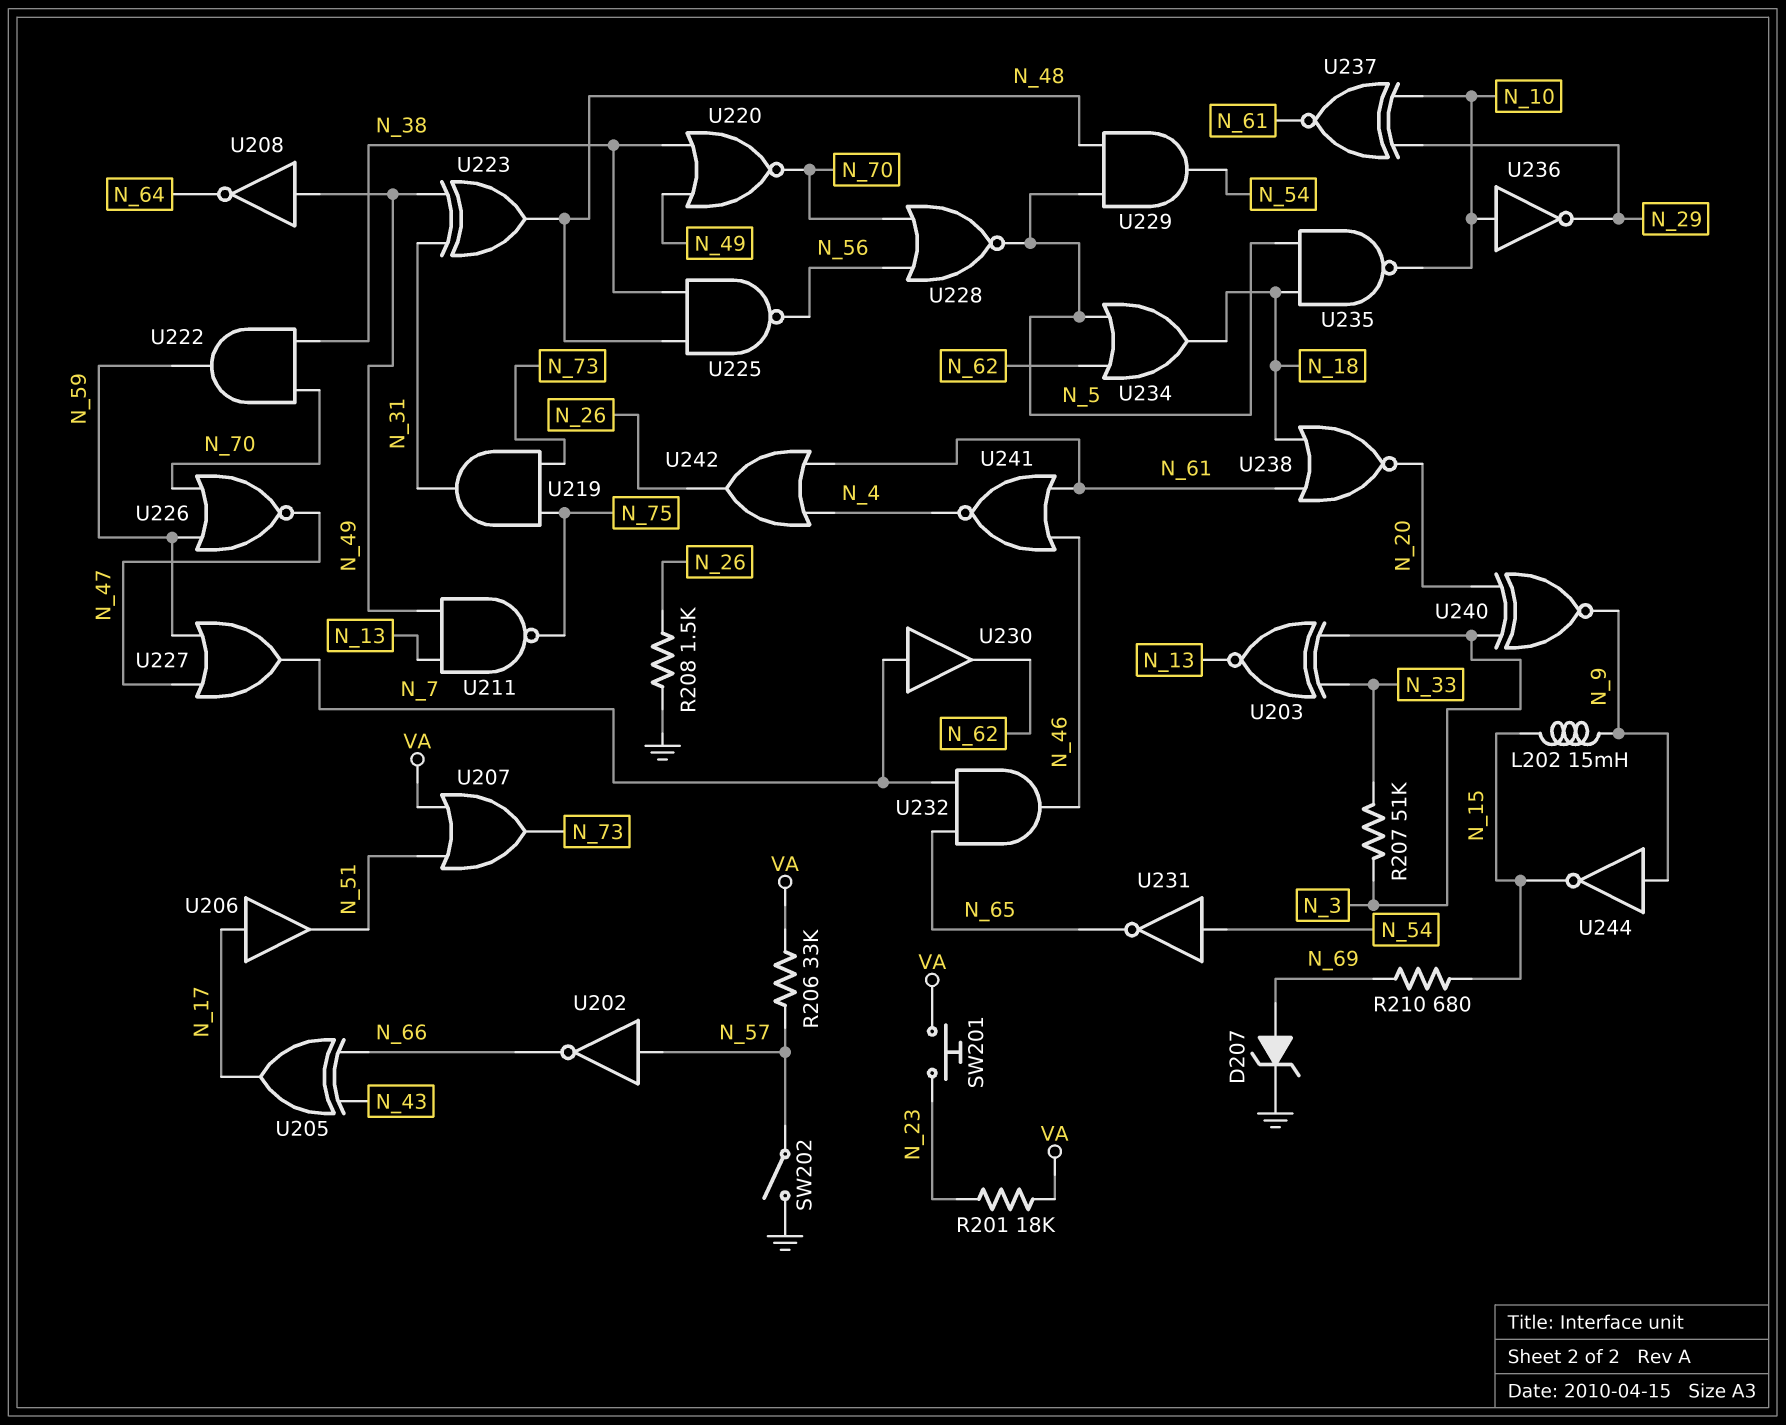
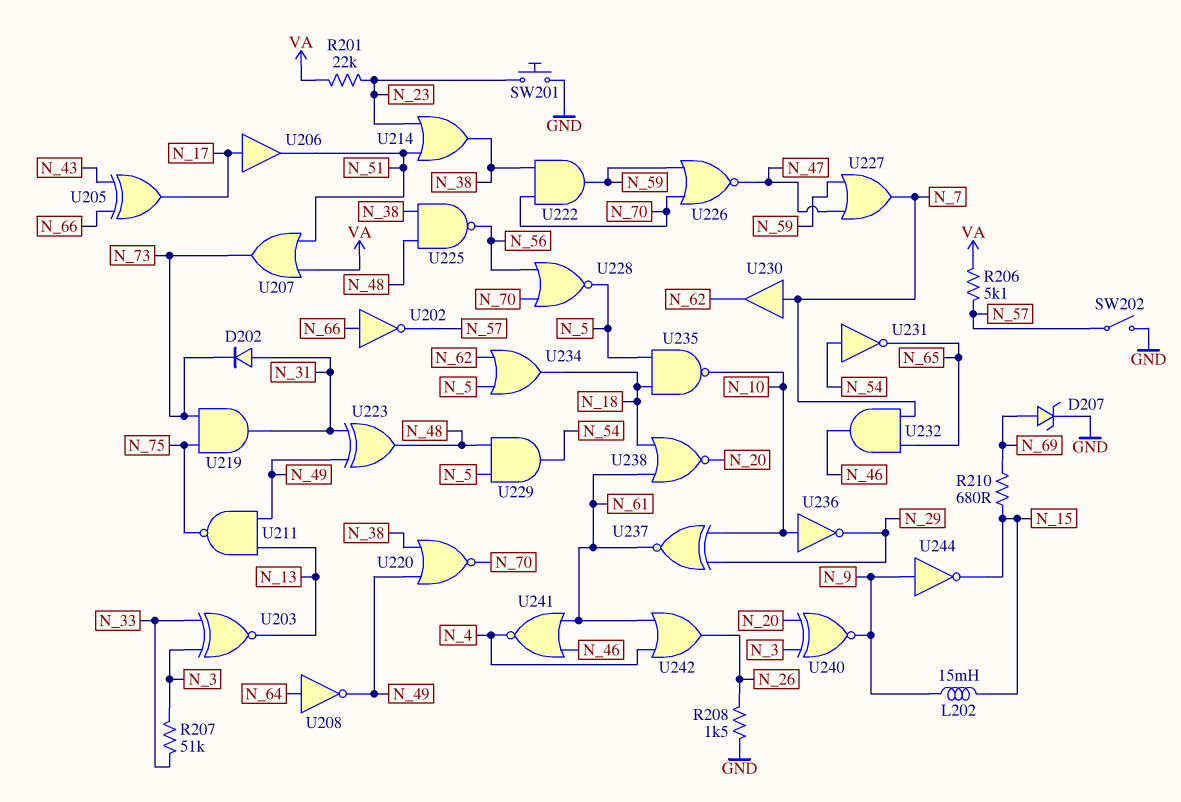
D202: none -> diode (A N_31, K N_73)
R201: 18k (N_23, VA) -> 22k (N_23, VA)
R206: 33k (N_57, VA) -> 5.1k (N_57, VA)
SW201: button (N_23, VA) -> button (GND, N_23)
U202: NOT (in N_57, out N_66) -> NOT (in N_66, out N_57)
U208: NOT (in N_49, out N_64) -> NOT (in N_64, out N_49)
U214: none -> OR (in N_23, in N_51, out N_38)

